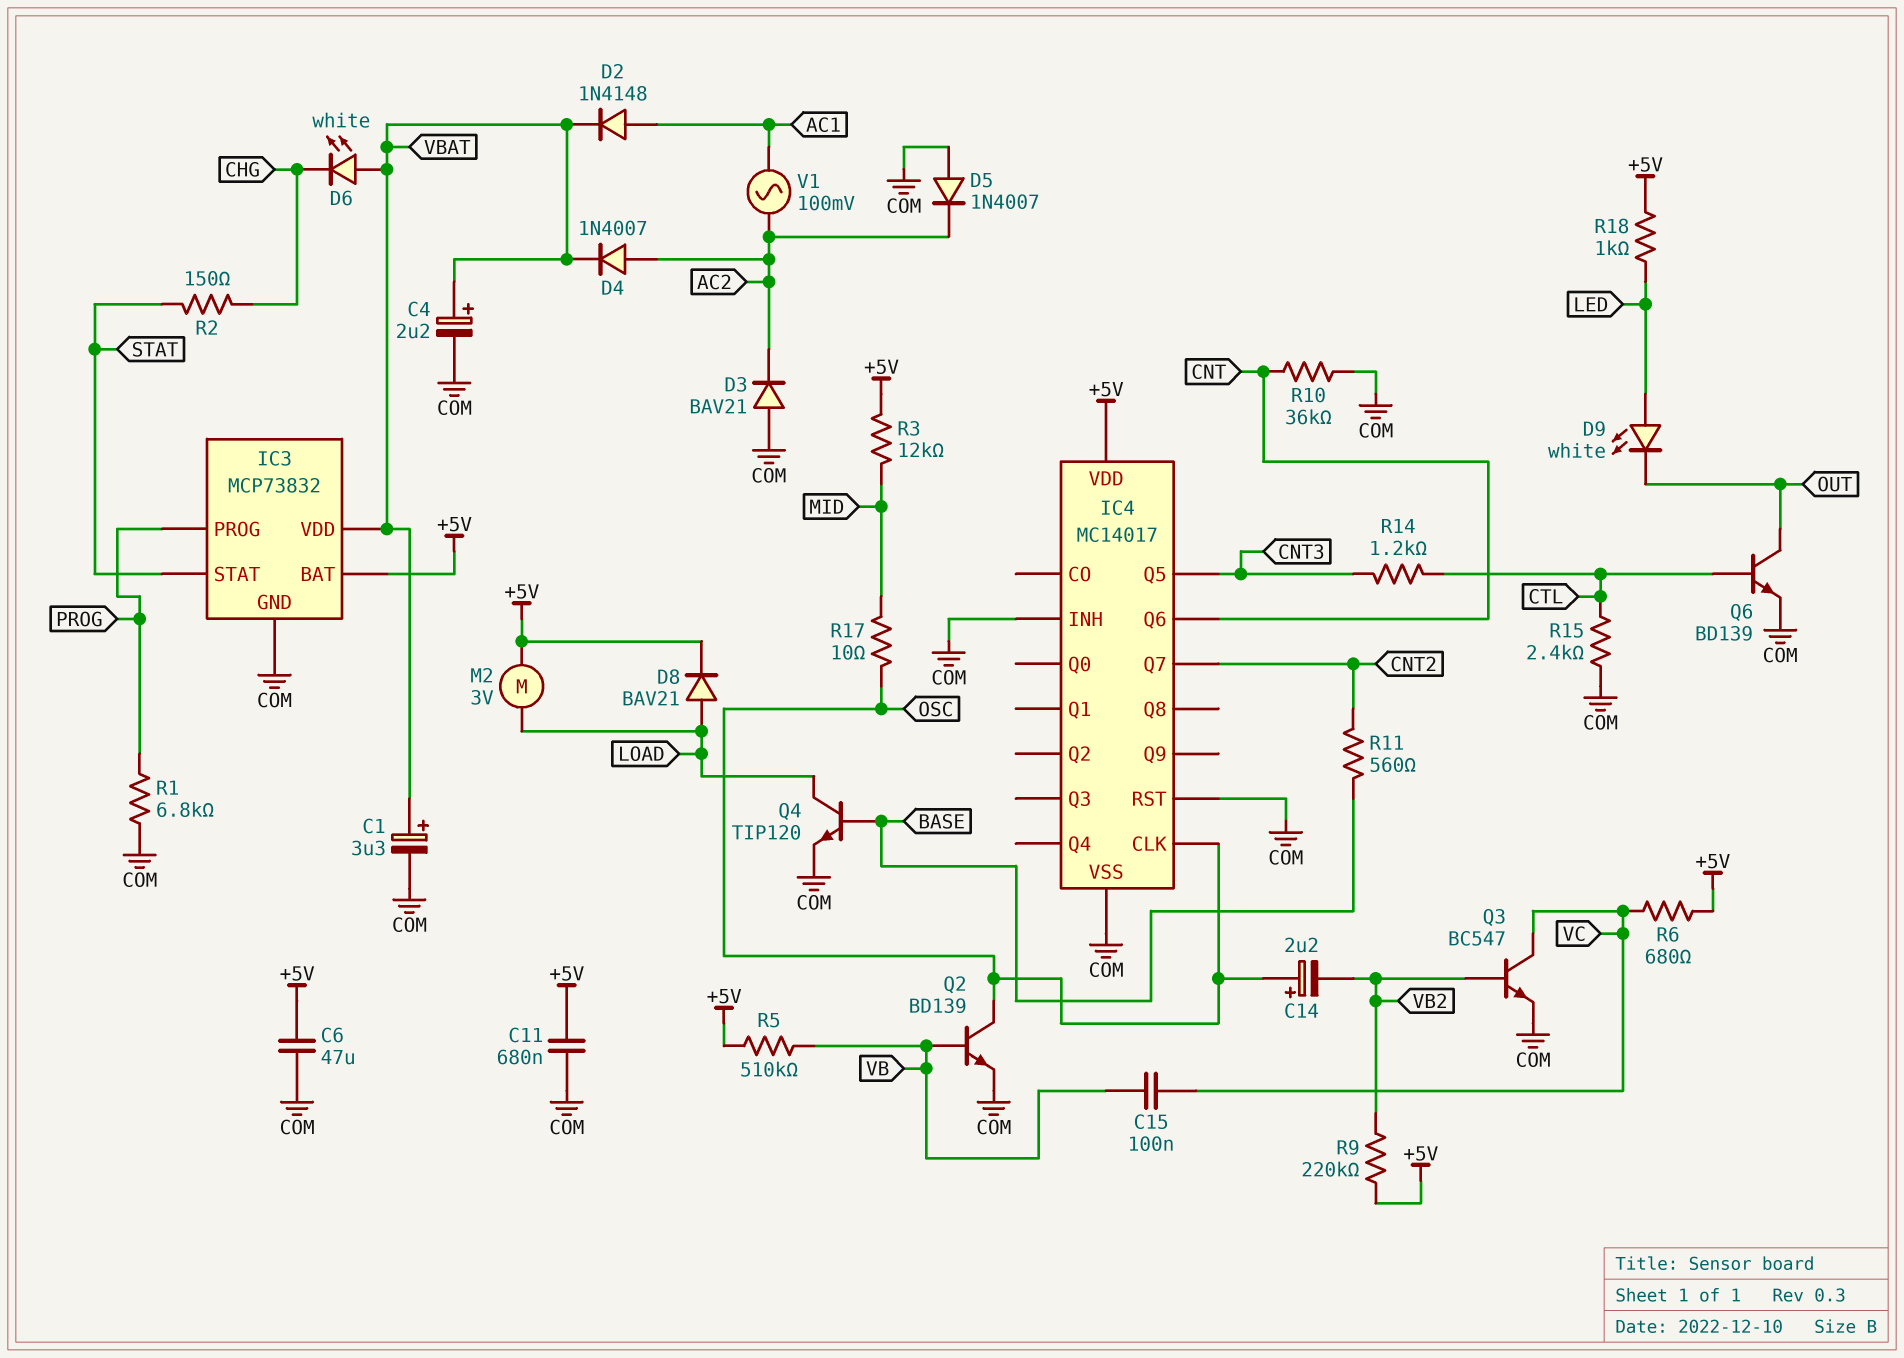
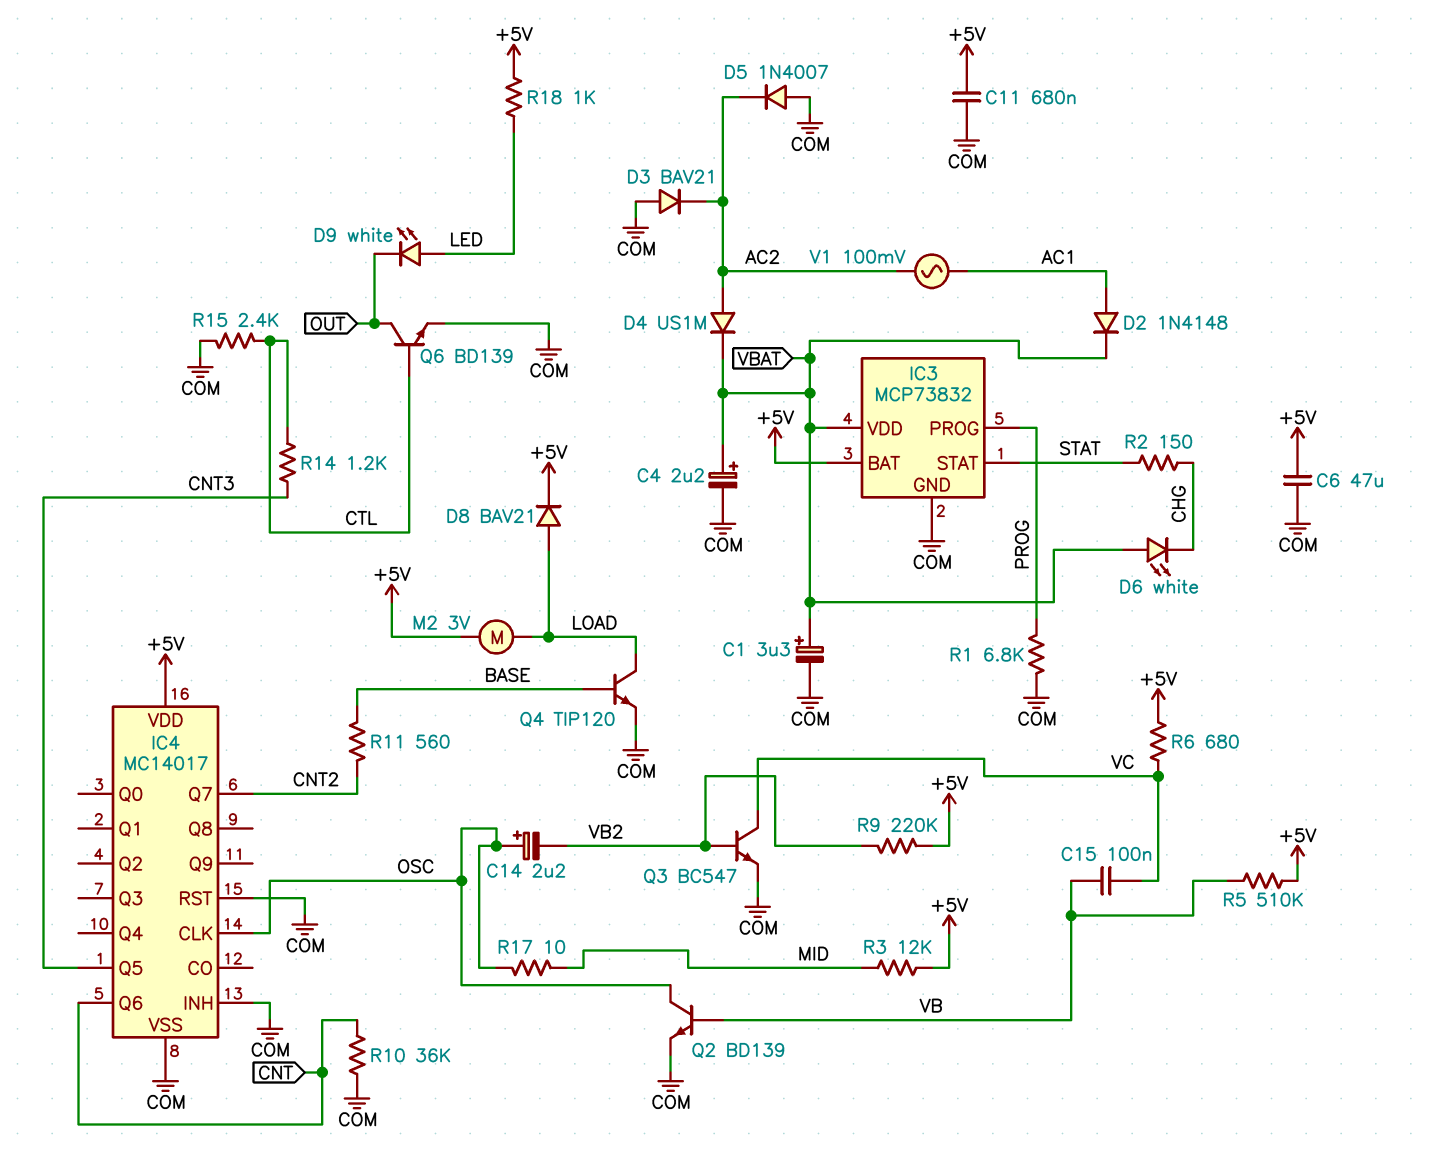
D4: diode 1N4007 (A AC2, K VBAT) -> diode US1M (A AC2, K VBAT)

